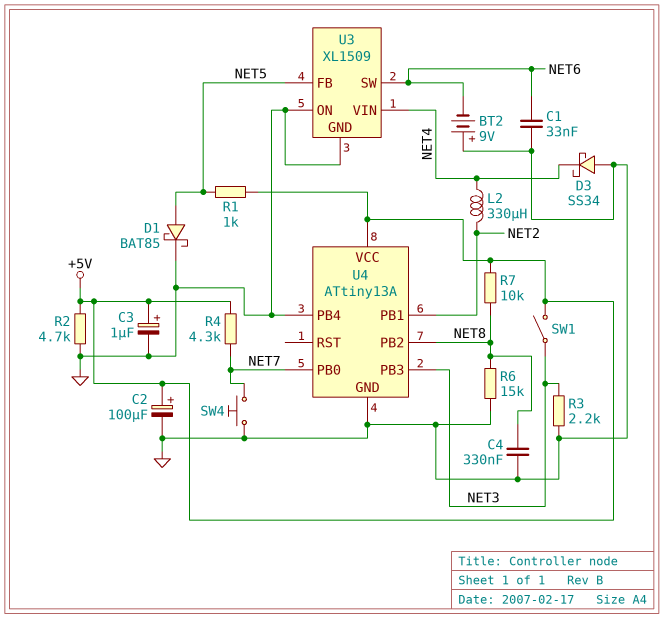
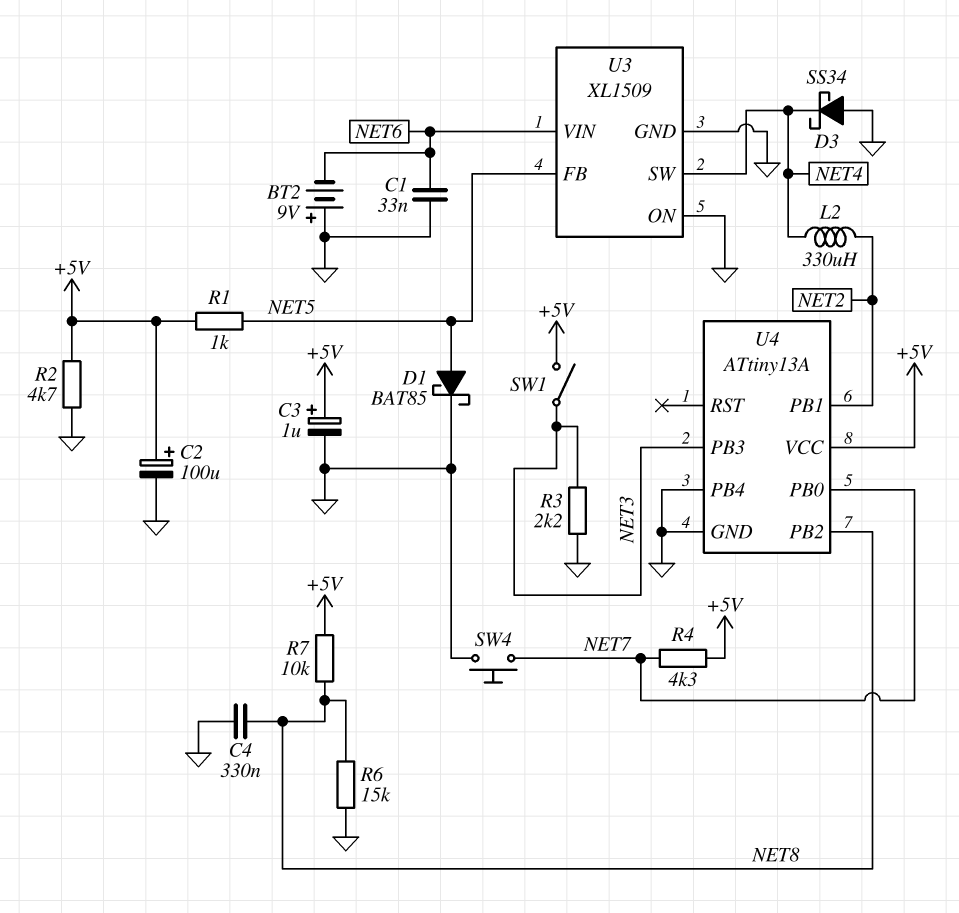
U3 pin SW: NET6 -> NET4
U3 pin VIN: NET4 -> NET6

